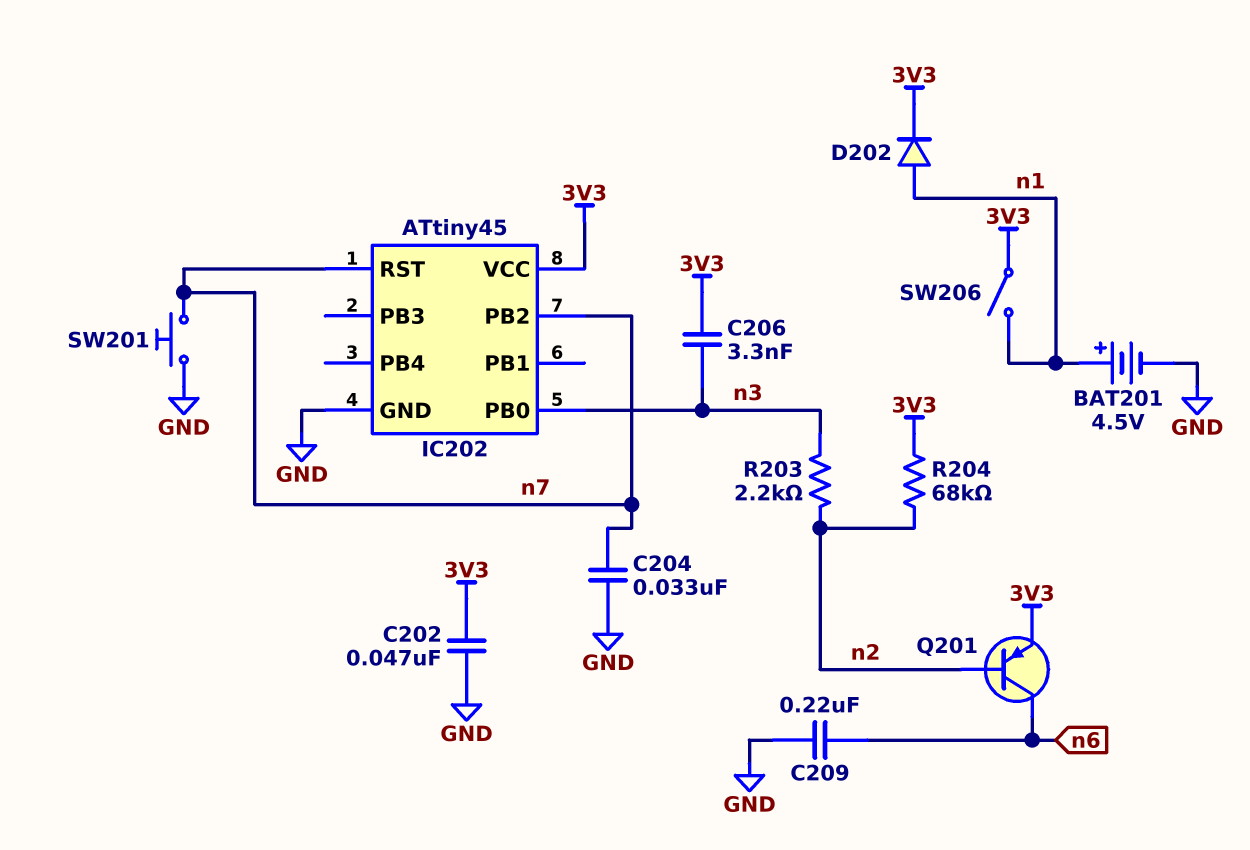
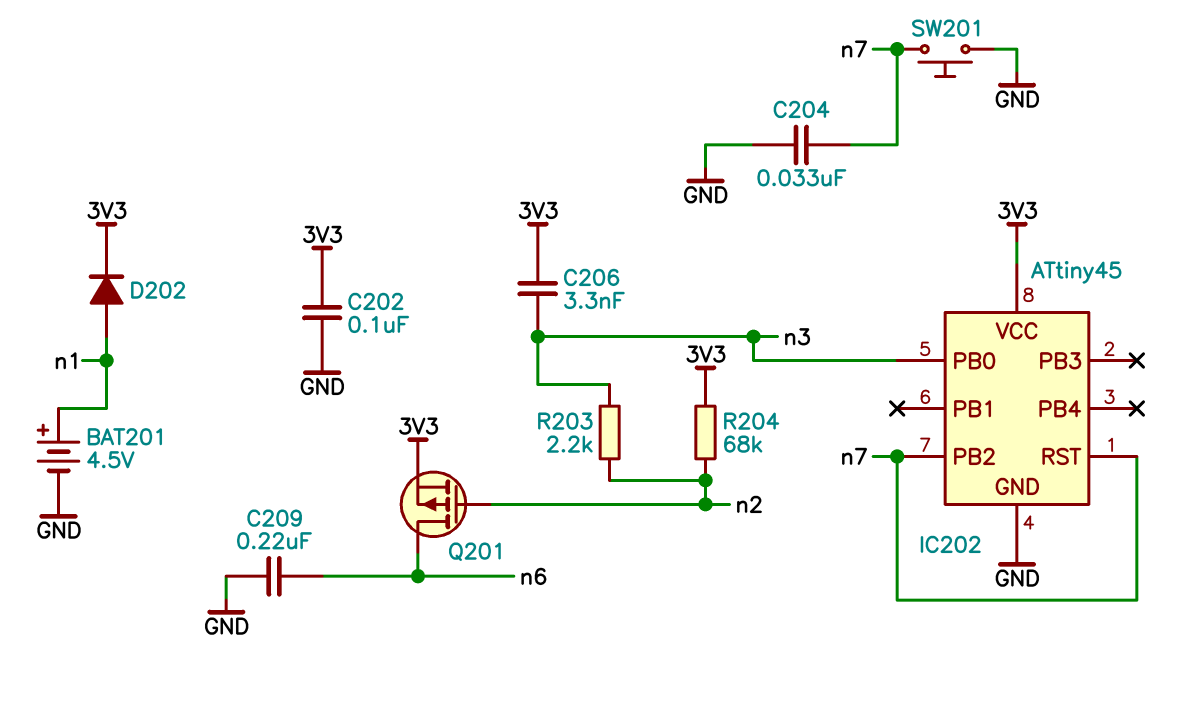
C202: 47nF (3V3, GND) -> 100nF (3V3, GND)
Q201: PNP (B n2, C n6, E 3V3) -> PMOS (G n2, D n6, S 3V3)
SW206: switch (3V3, n1) -> none

